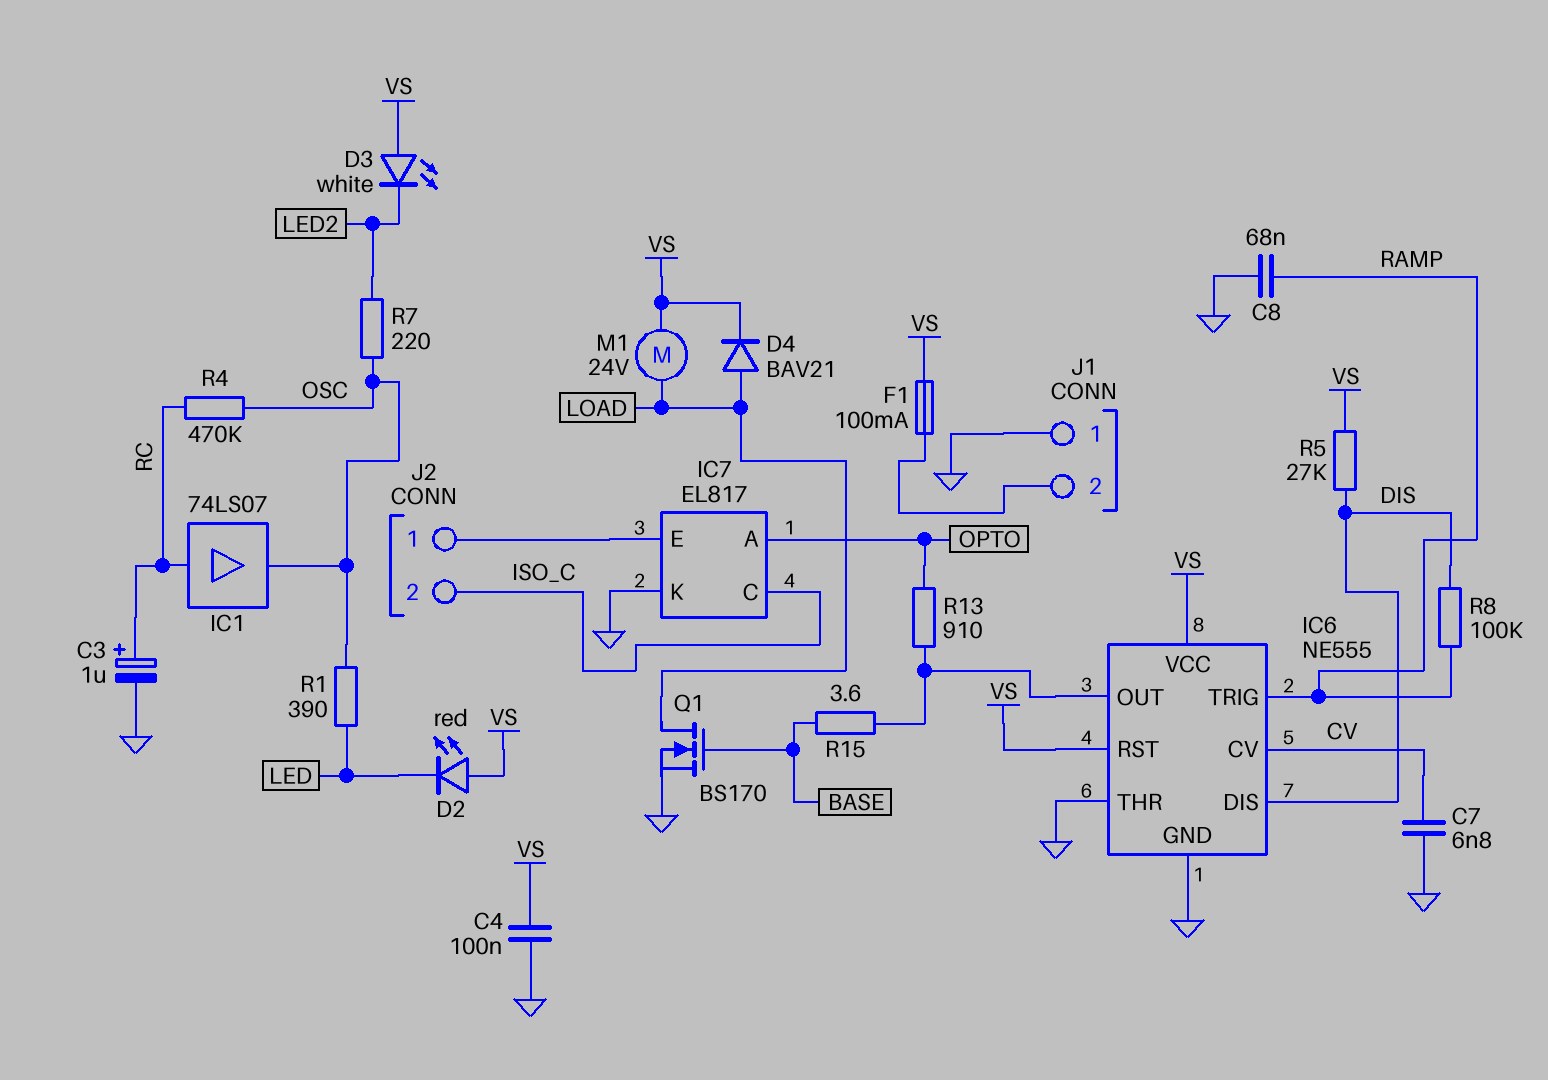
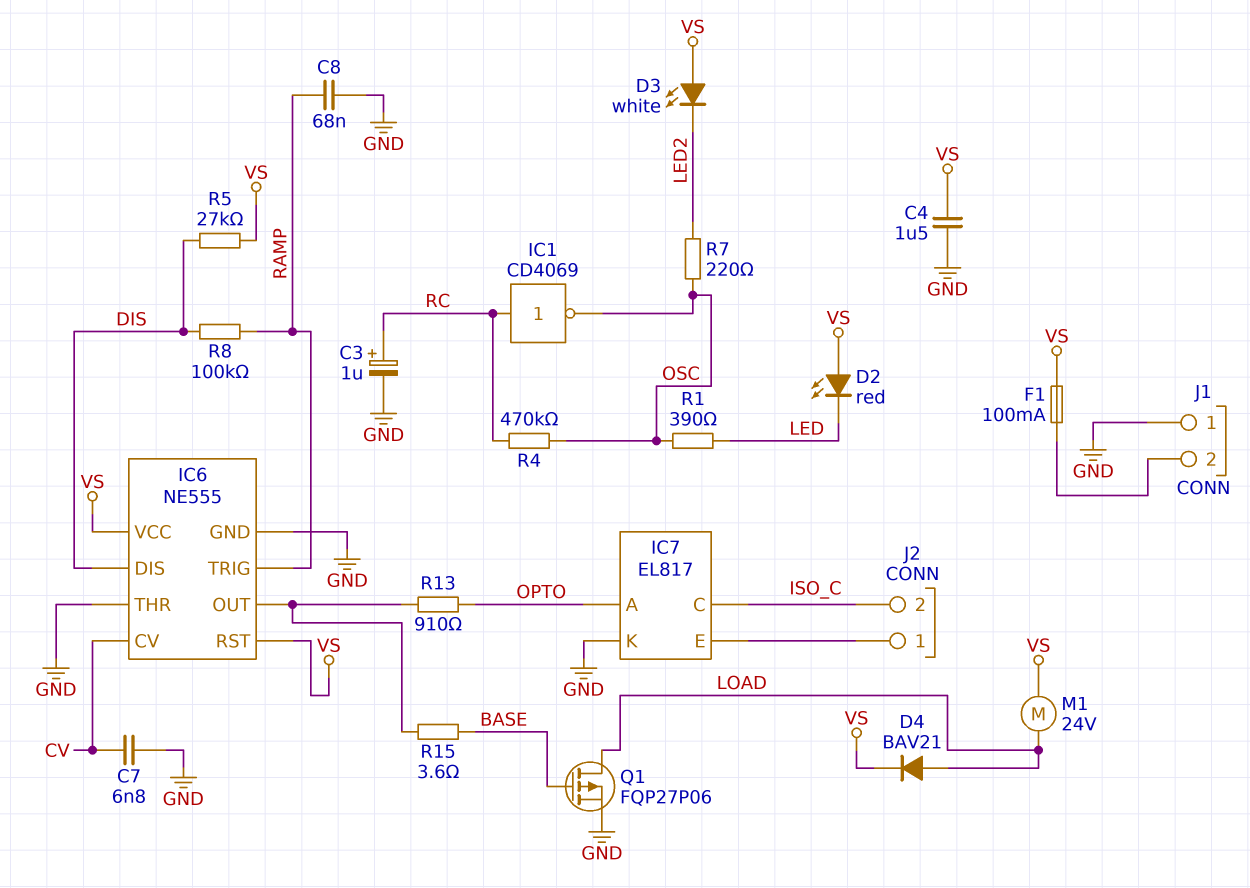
C4: 100nF (GND, VS) -> 1.5uF (GND, VS)
IC1: buffer 74LS07 (in RC, out OSC) -> NOT CD4069 (in RC, out OSC)
Q1: NMOS BS170 (G BASE, D LOAD, S GND) -> PMOS FQP27P06 (G BASE, D LOAD, S GND)

